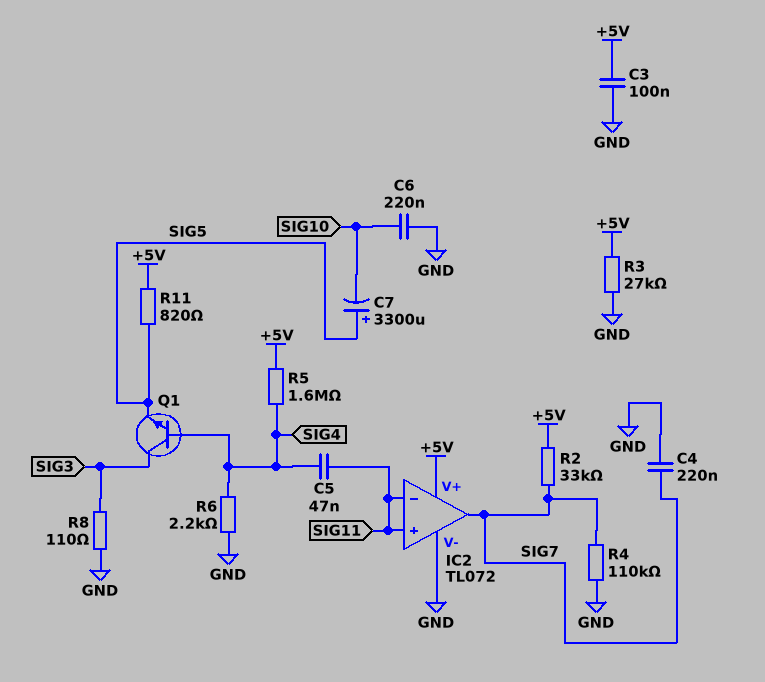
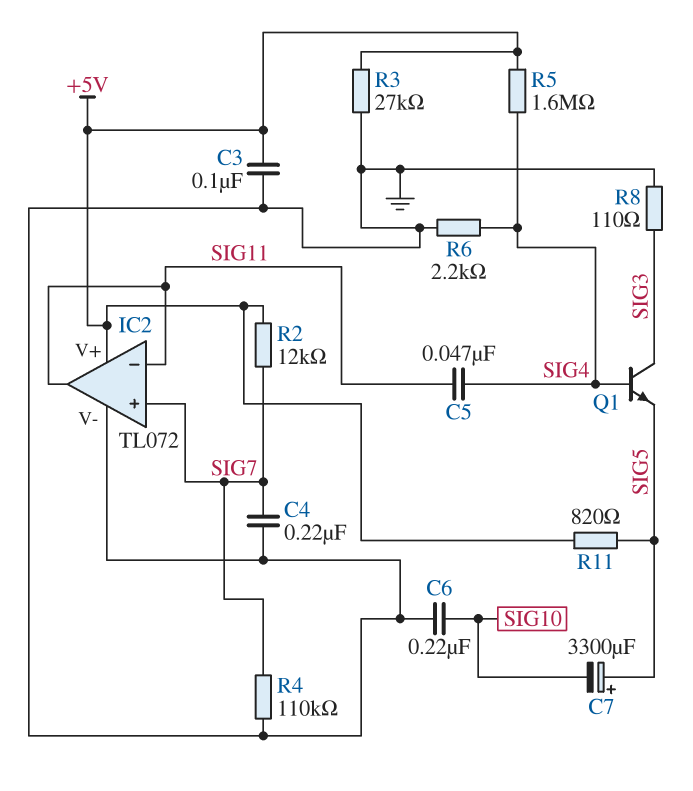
IC2 pin in+: SIG11 -> SIG7
IC2 pin out: SIG7 -> SIG11
R2: 33k (+5V, SIG7) -> 12k (+5V, SIG7)

